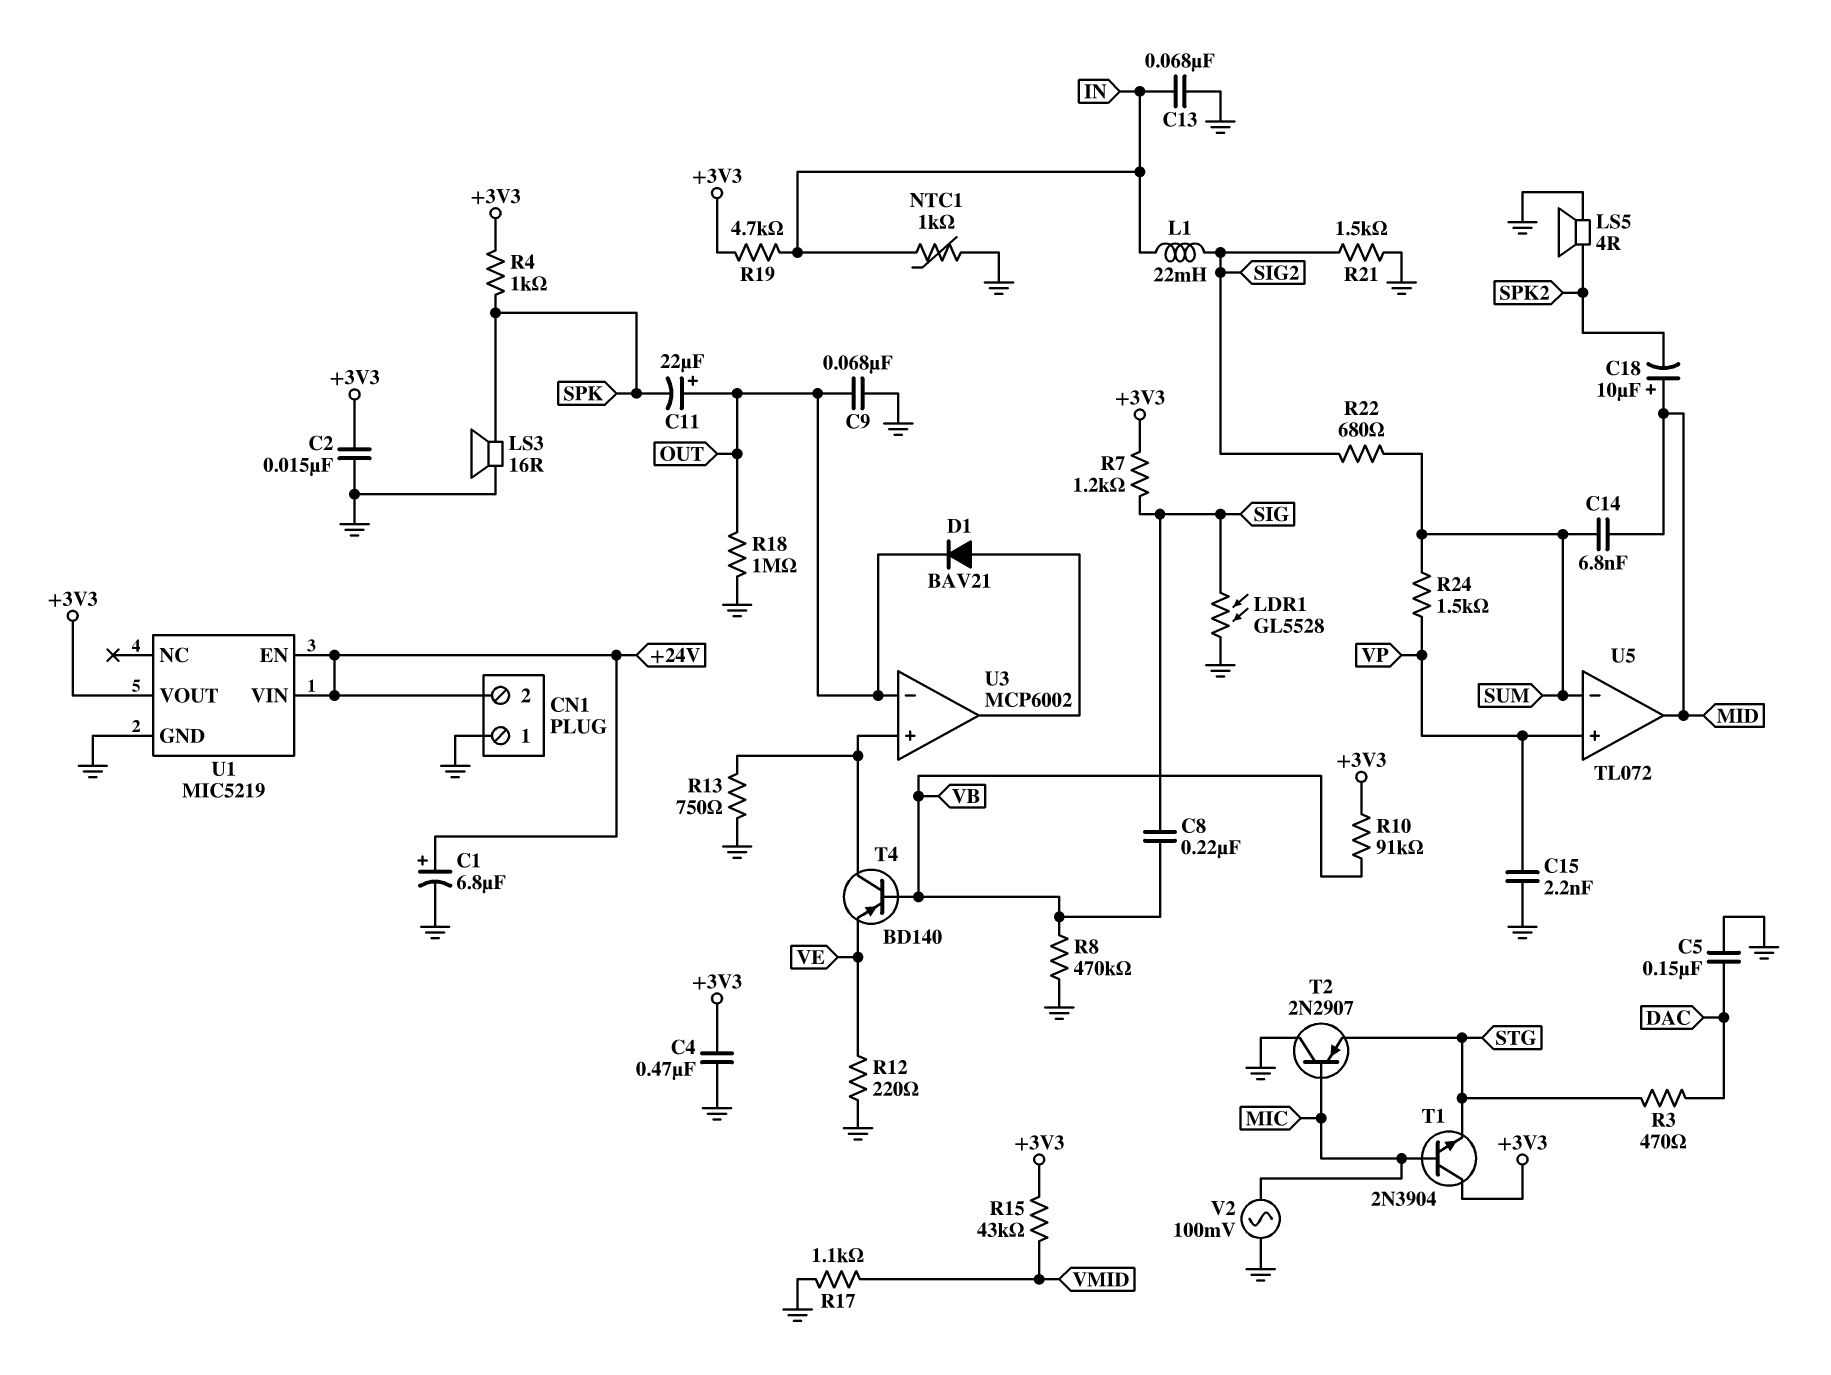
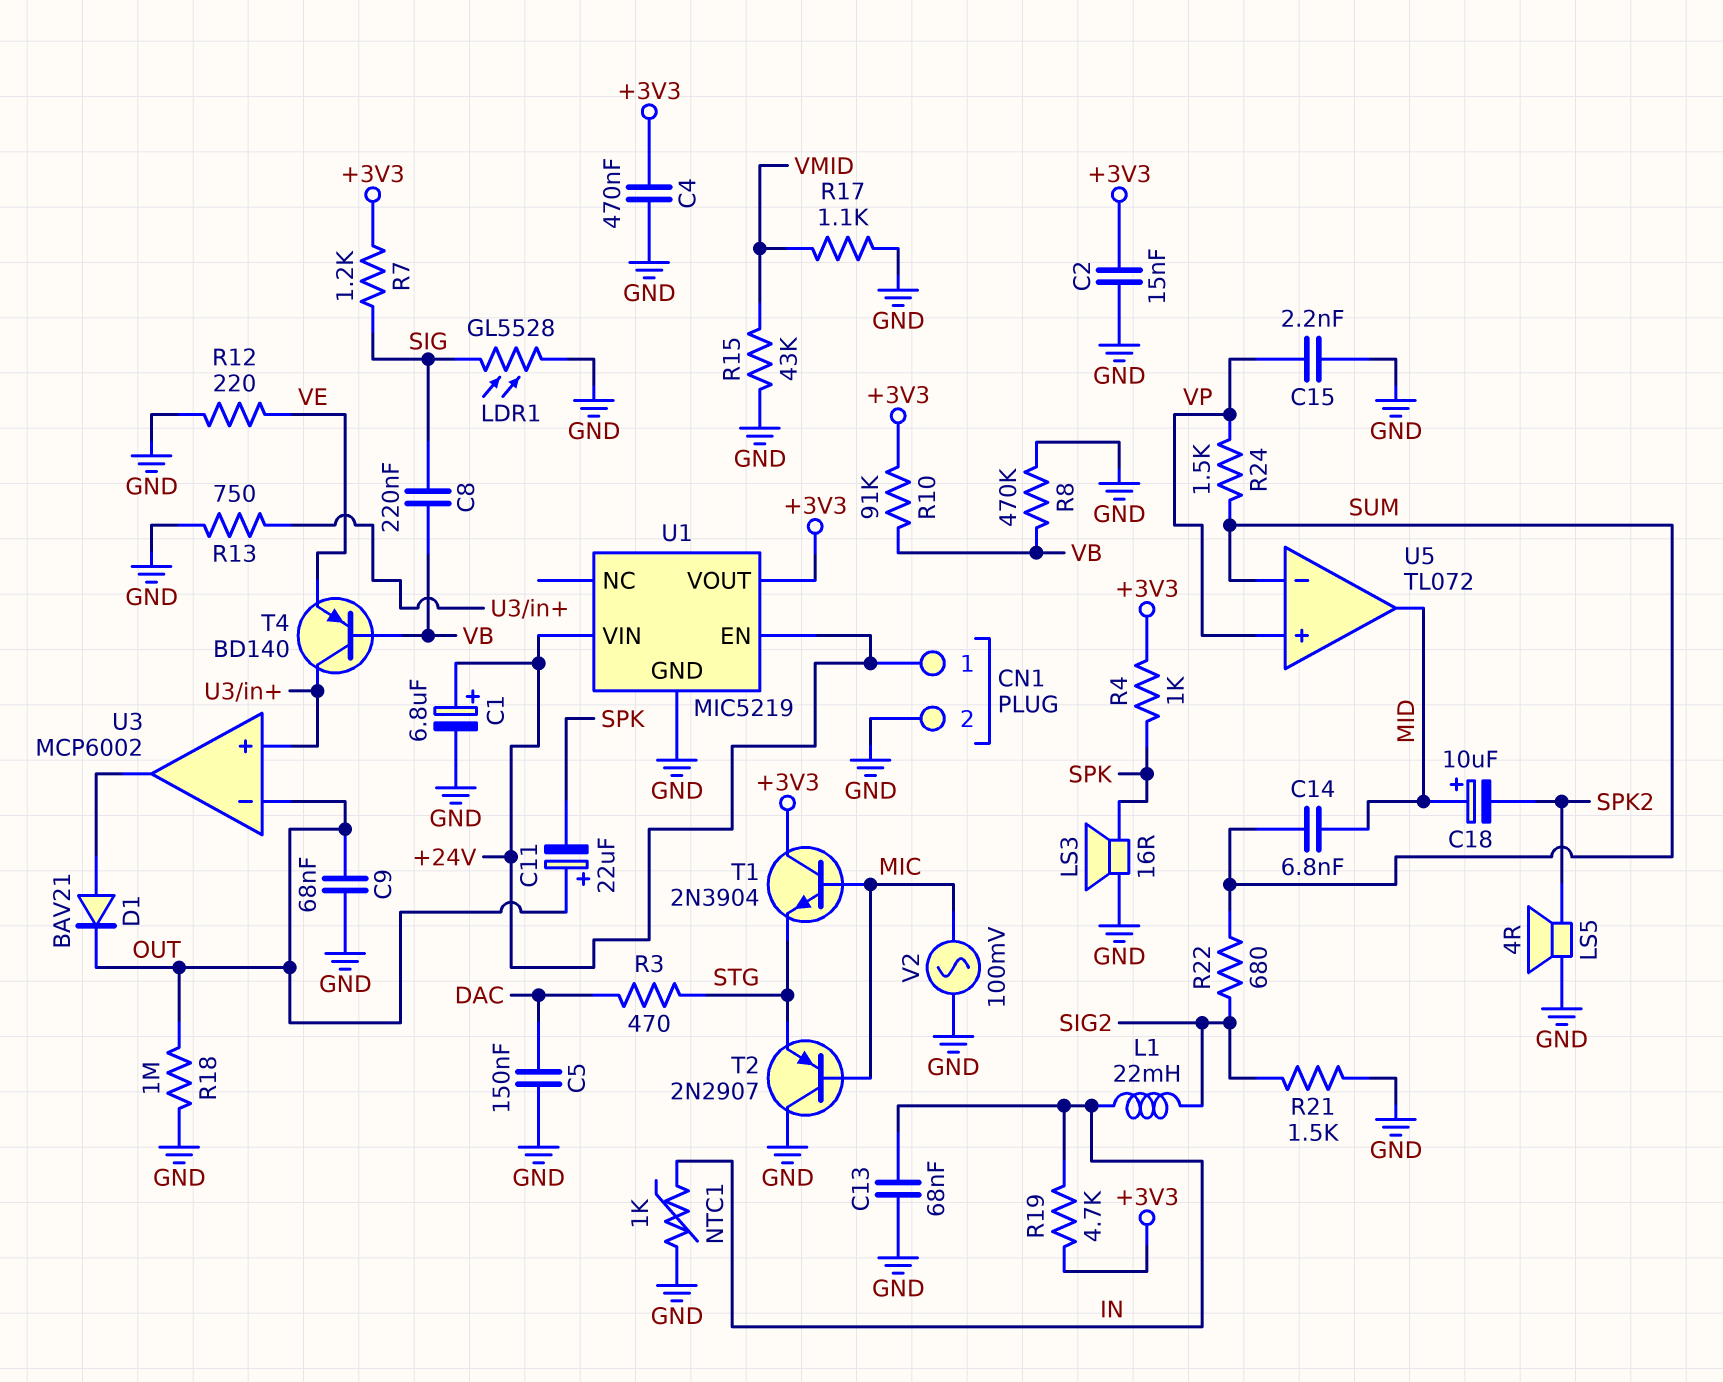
CN1 pin 1: GND -> +24V
CN1 pin 2: +24V -> GND
R15: 43k (+3V3, VMID) -> 43k (GND, VMID)

